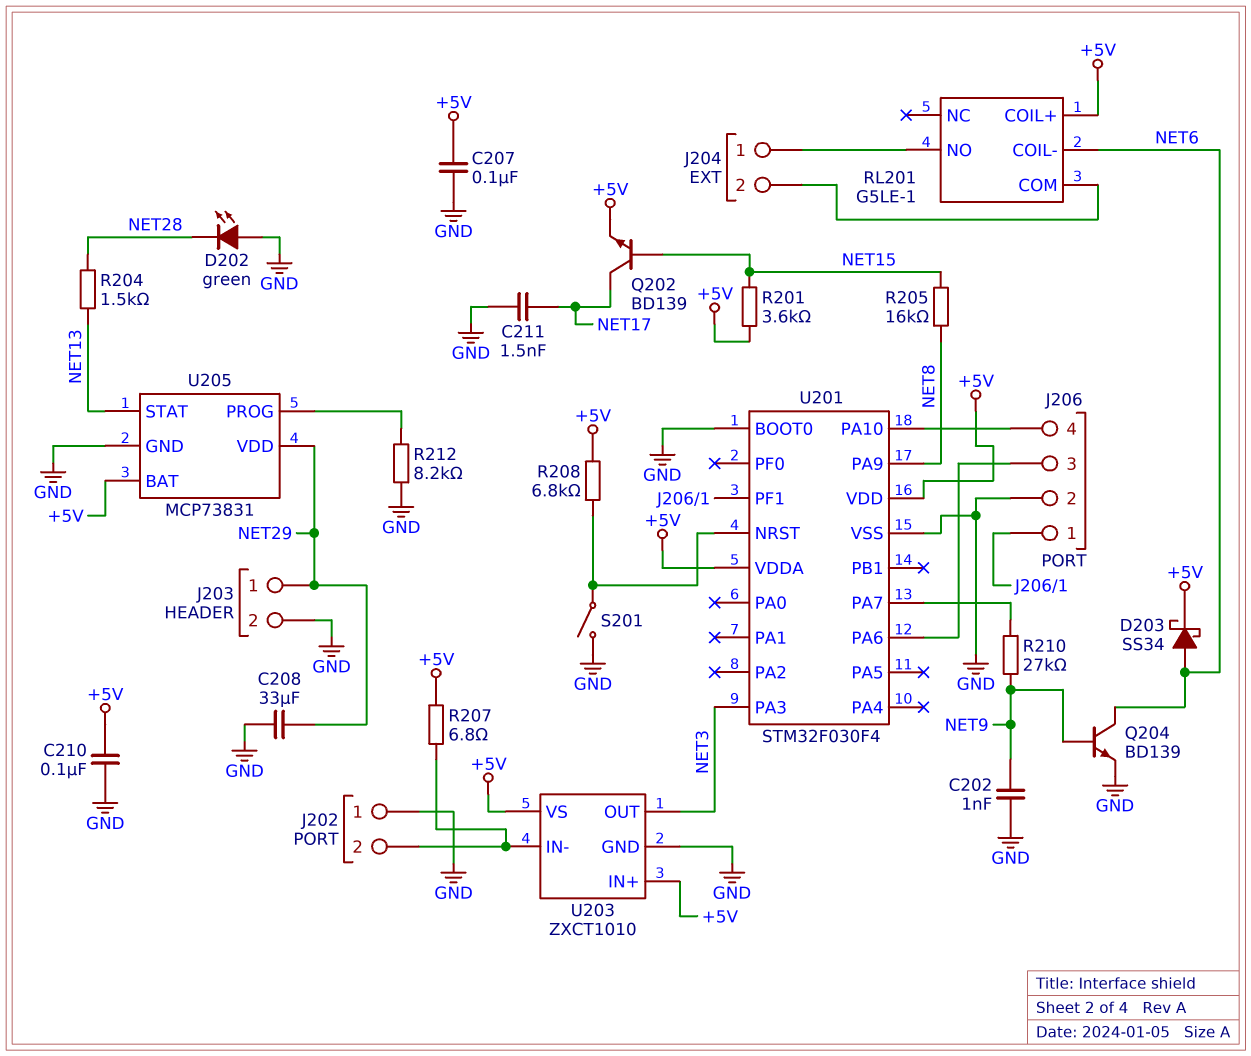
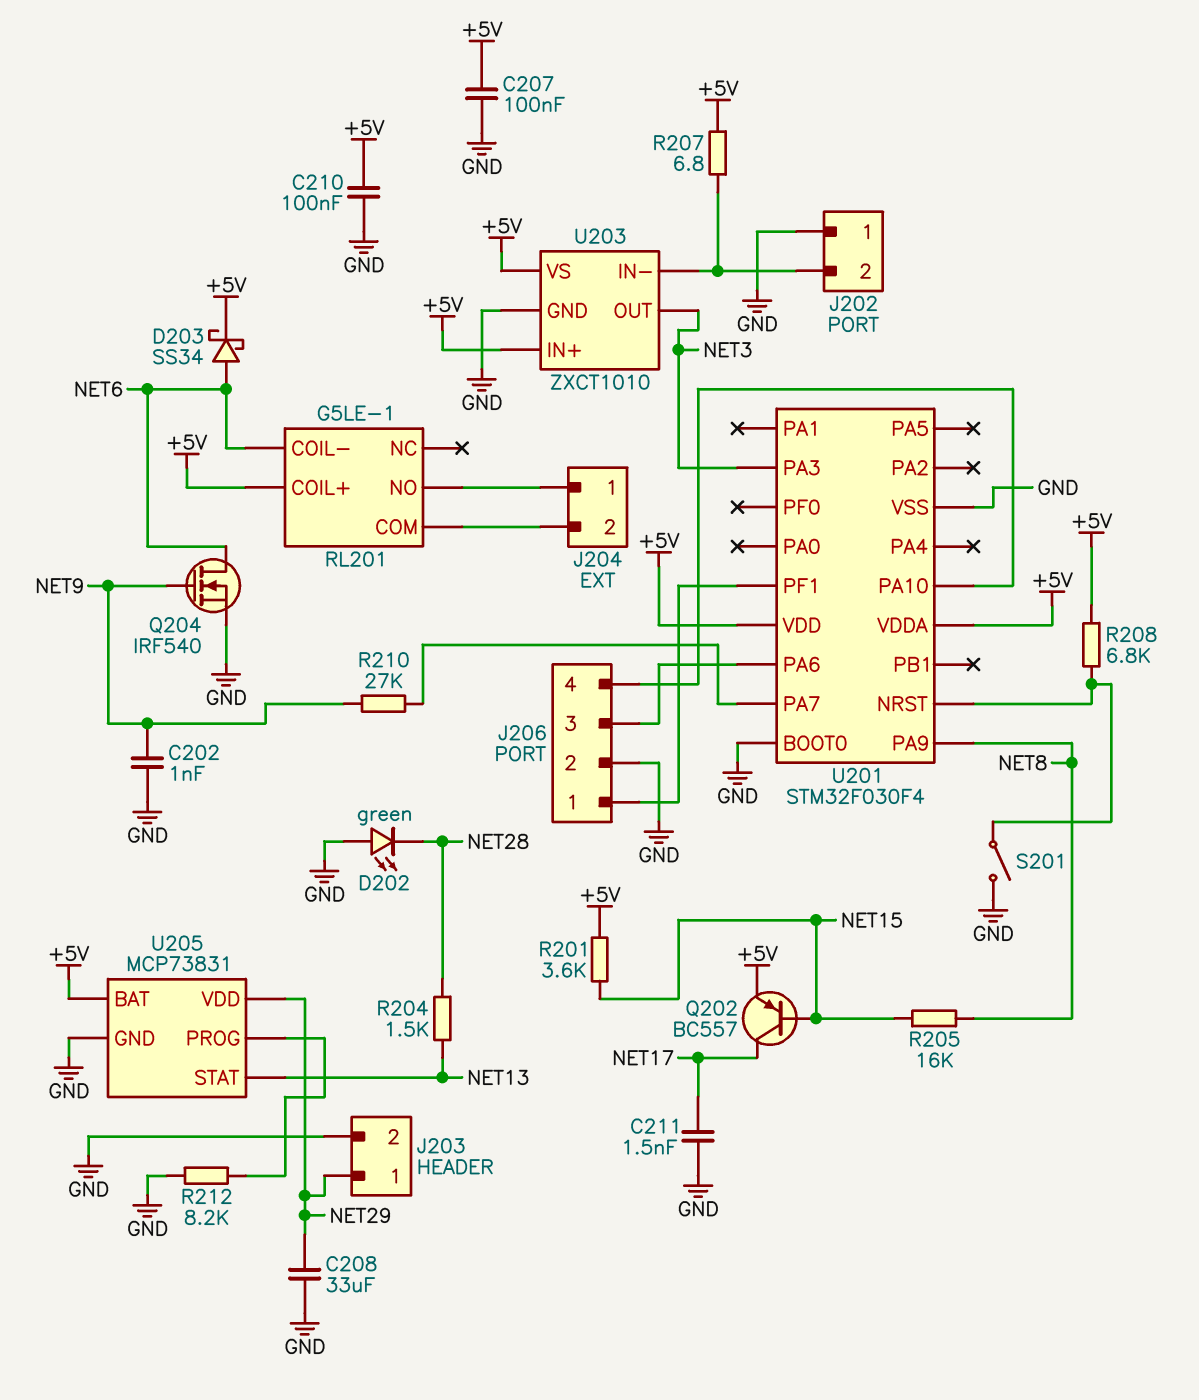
Q202: NPN BD139 (B NET15, C NET17, E +5V) -> PNP BC557 (B NET15, C NET17, E +5V)
Q204: NPN BD139 (B NET9, C NET6, E GND) -> NMOS IRF540 (G NET9, D NET6, S GND)

